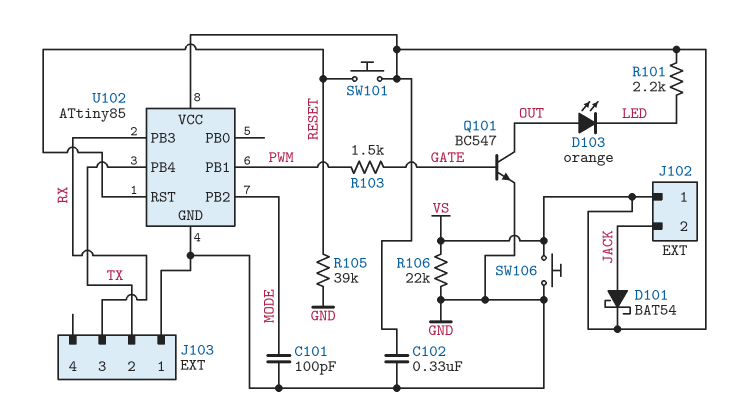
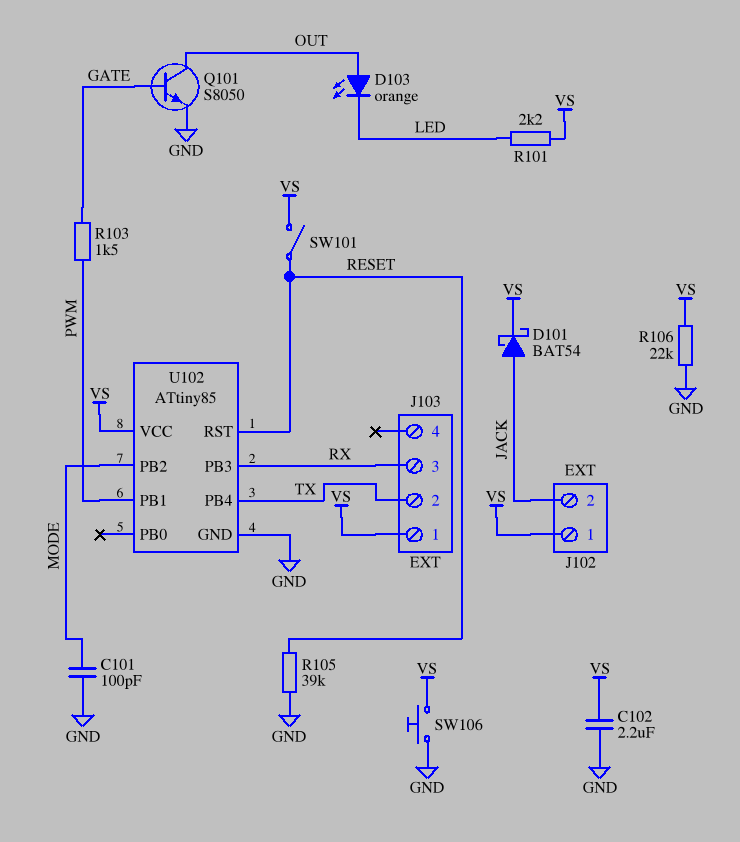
C102: 330nF (GND, VS) -> 2.2uF (GND, VS)
J103 pin 1: GND -> VS
Q101: NPN BC547 (B GATE, C OUT, E GND) -> NPN S8050 (B GATE, C OUT, E GND)
SW101: button (RESET, VS) -> switch (RESET, VS)

